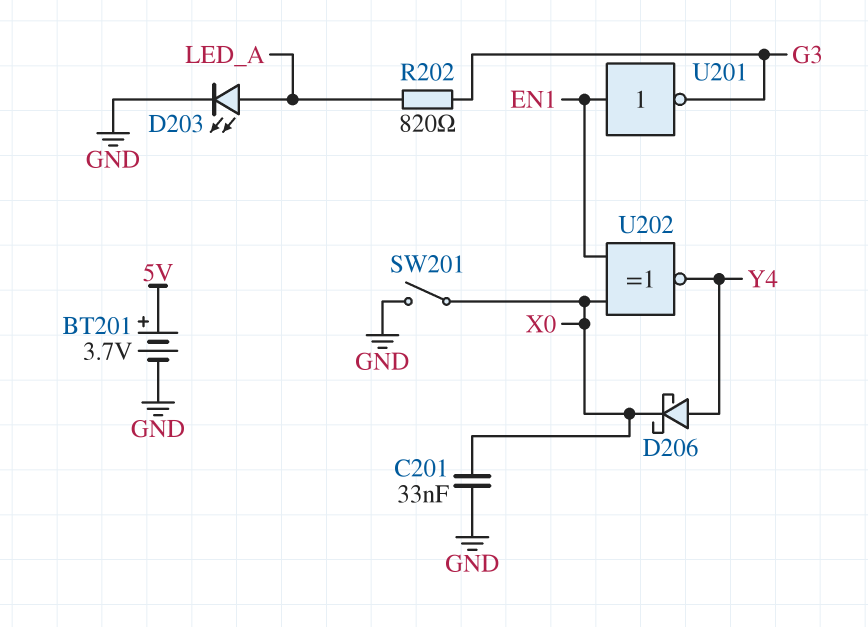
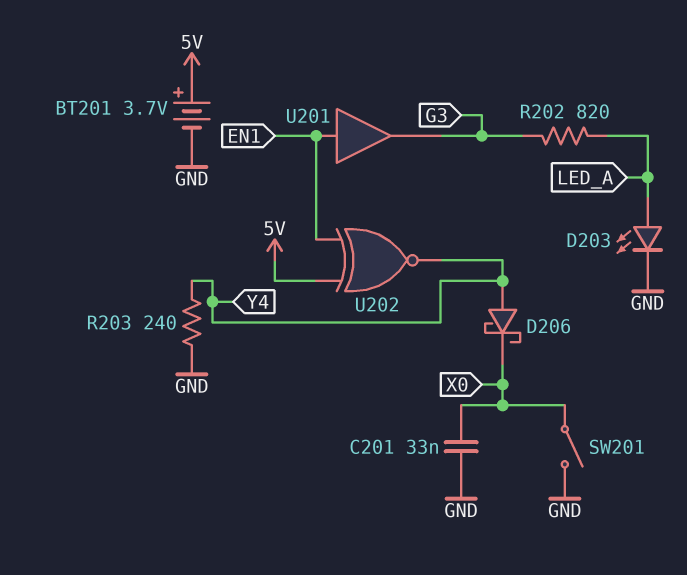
R203: none -> 240 (GND, Y4)
U201: NOT (in EN1, out G3) -> buffer (in EN1, out G3)
U202: XNOR (in EN1, in X0, out Y4) -> XNOR (in 5V, in EN1, out Y4)

